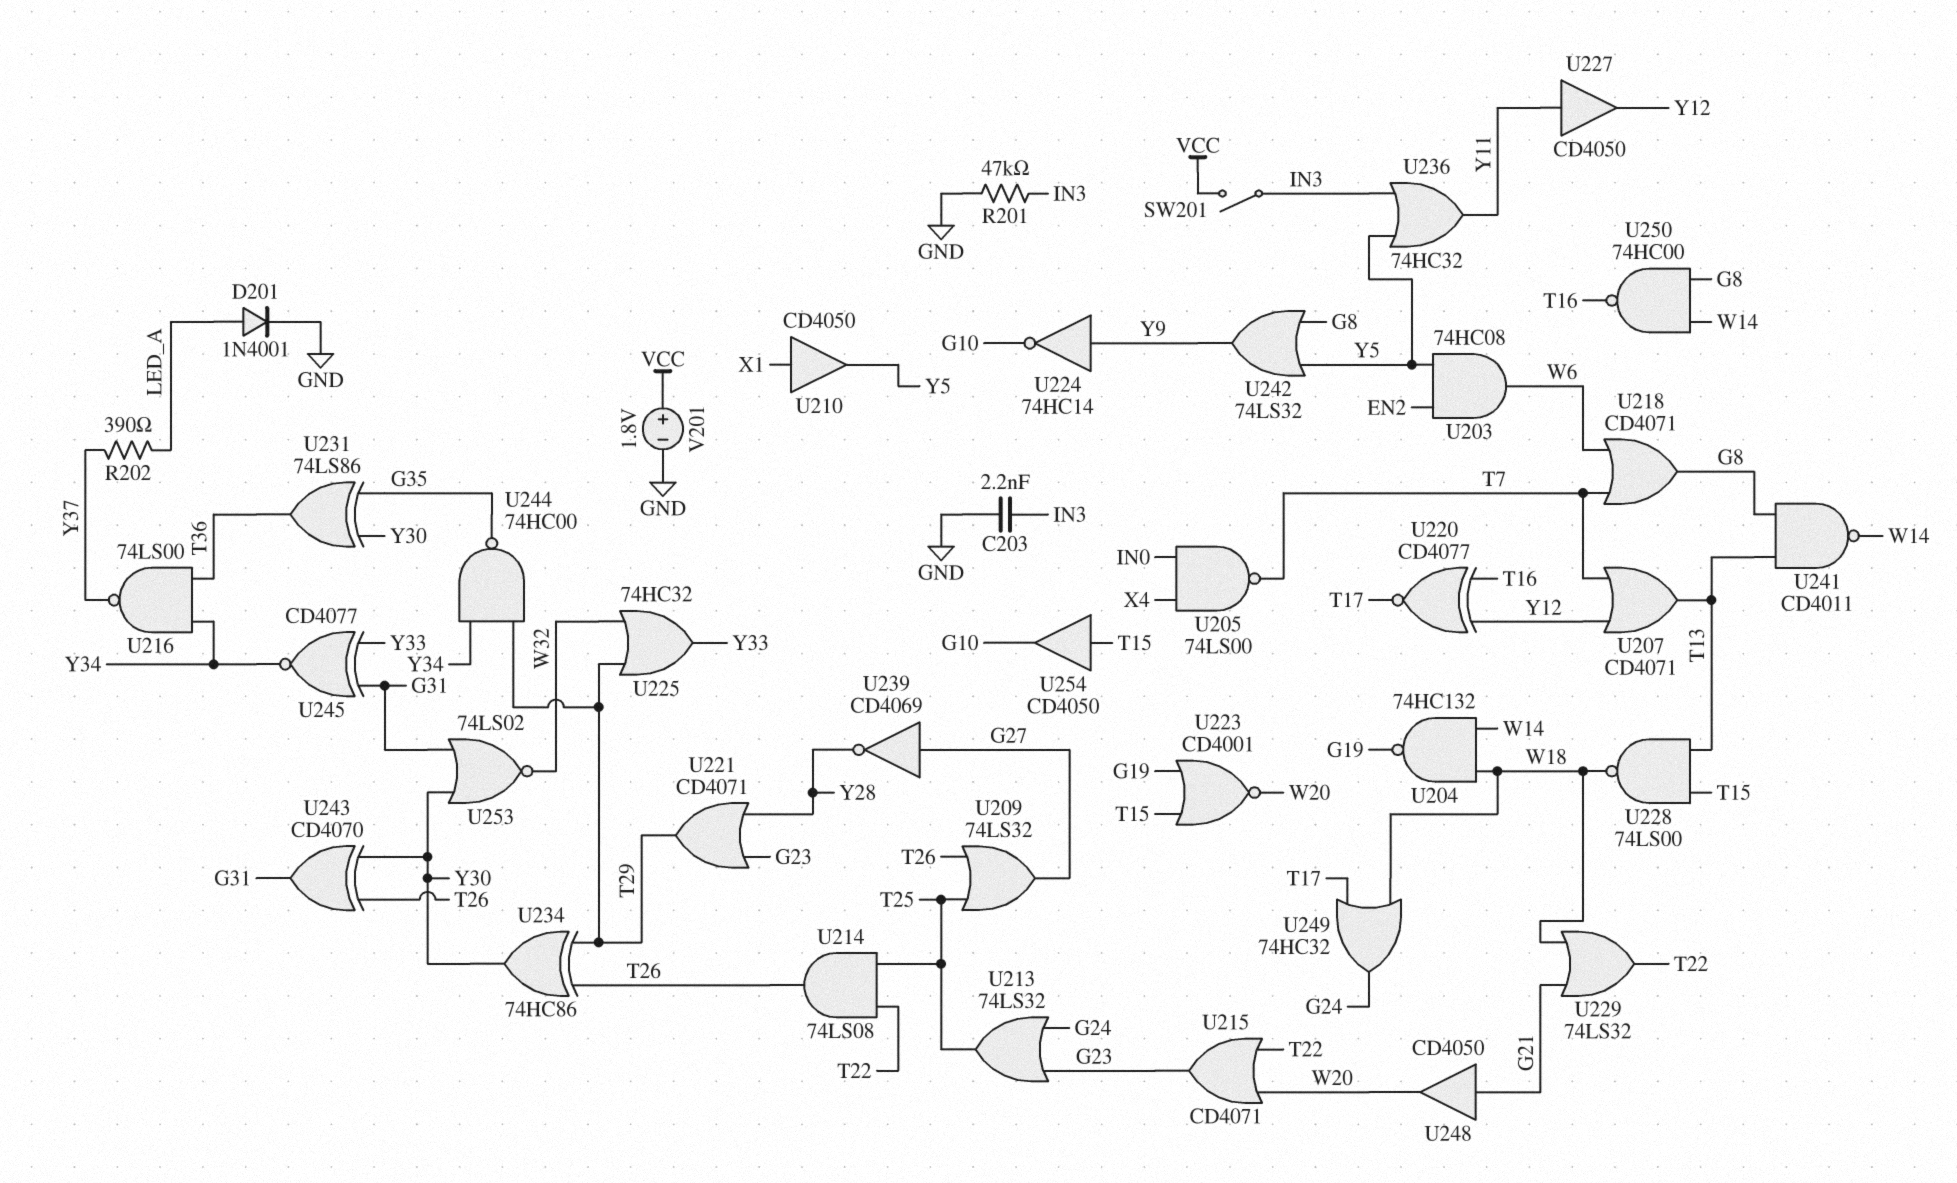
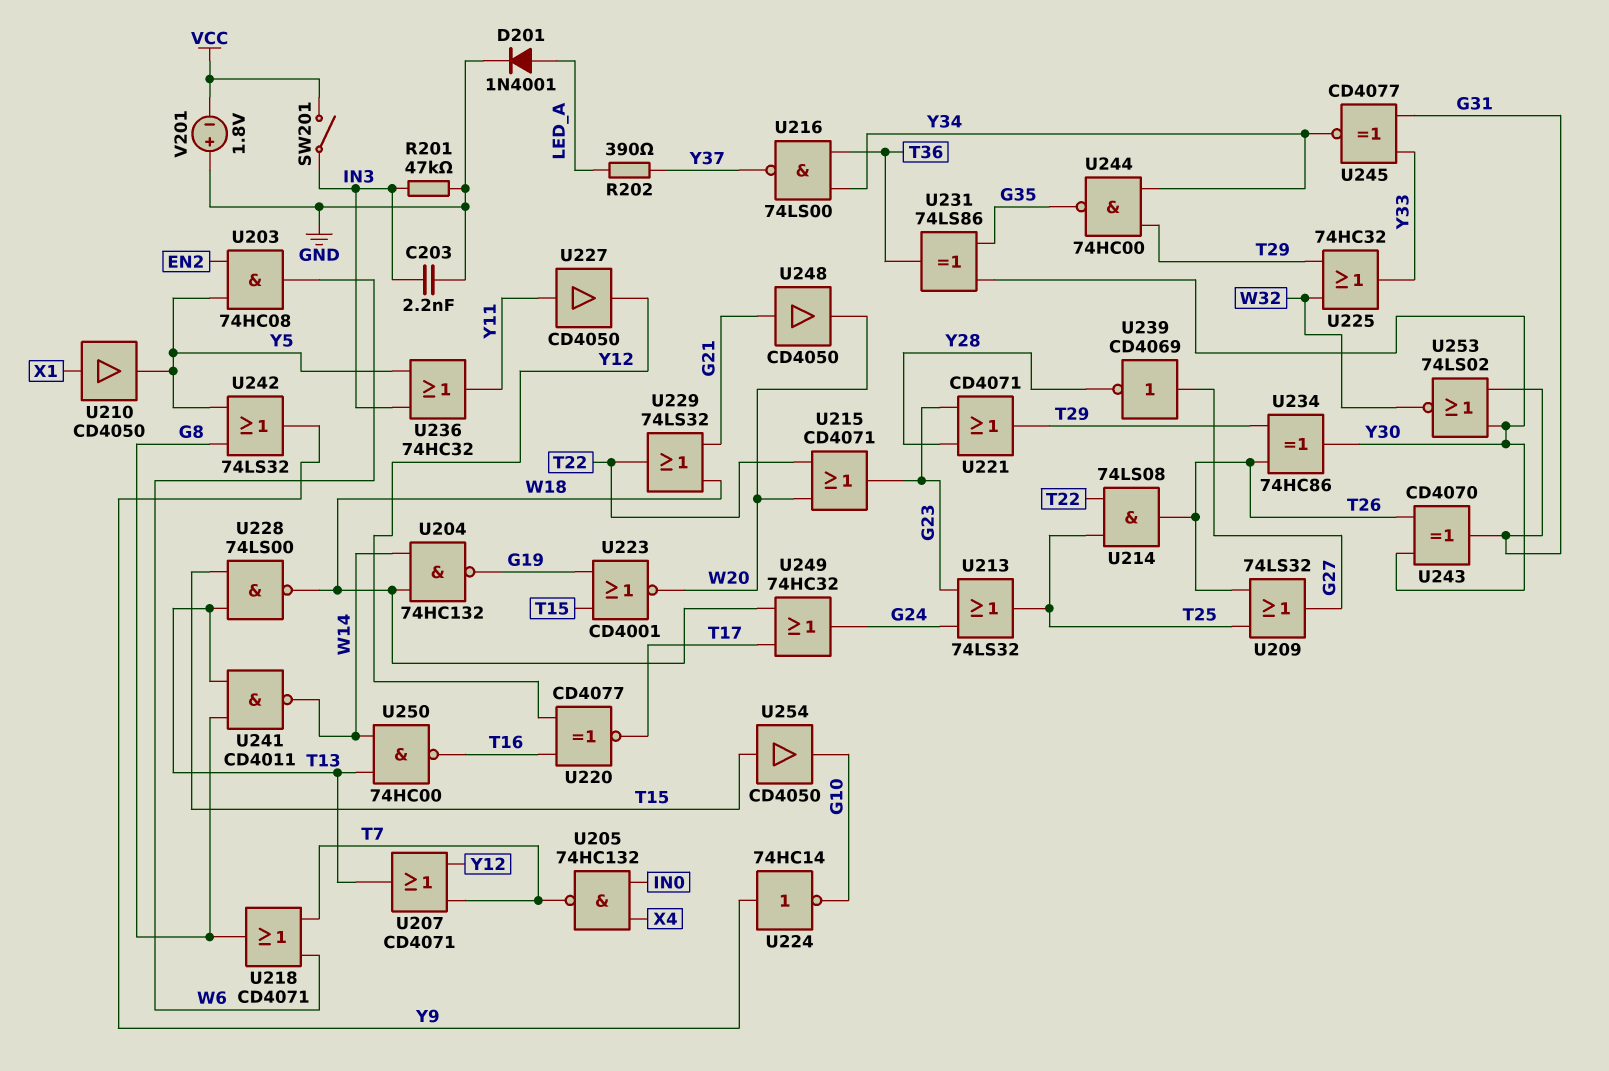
U205: NAND 74LS00 (in IN0, in X4, out T7) -> NAND 74HC132 (in IN0, in X4, out T7)
U250: NAND 74HC00 (in G8, in W14, out T16) -> NAND 74HC00 (in T13, in W14, out T16)
V201: 1.8V (plus VCC, minus GND) -> 1.8V (plus GND, minus VCC)

